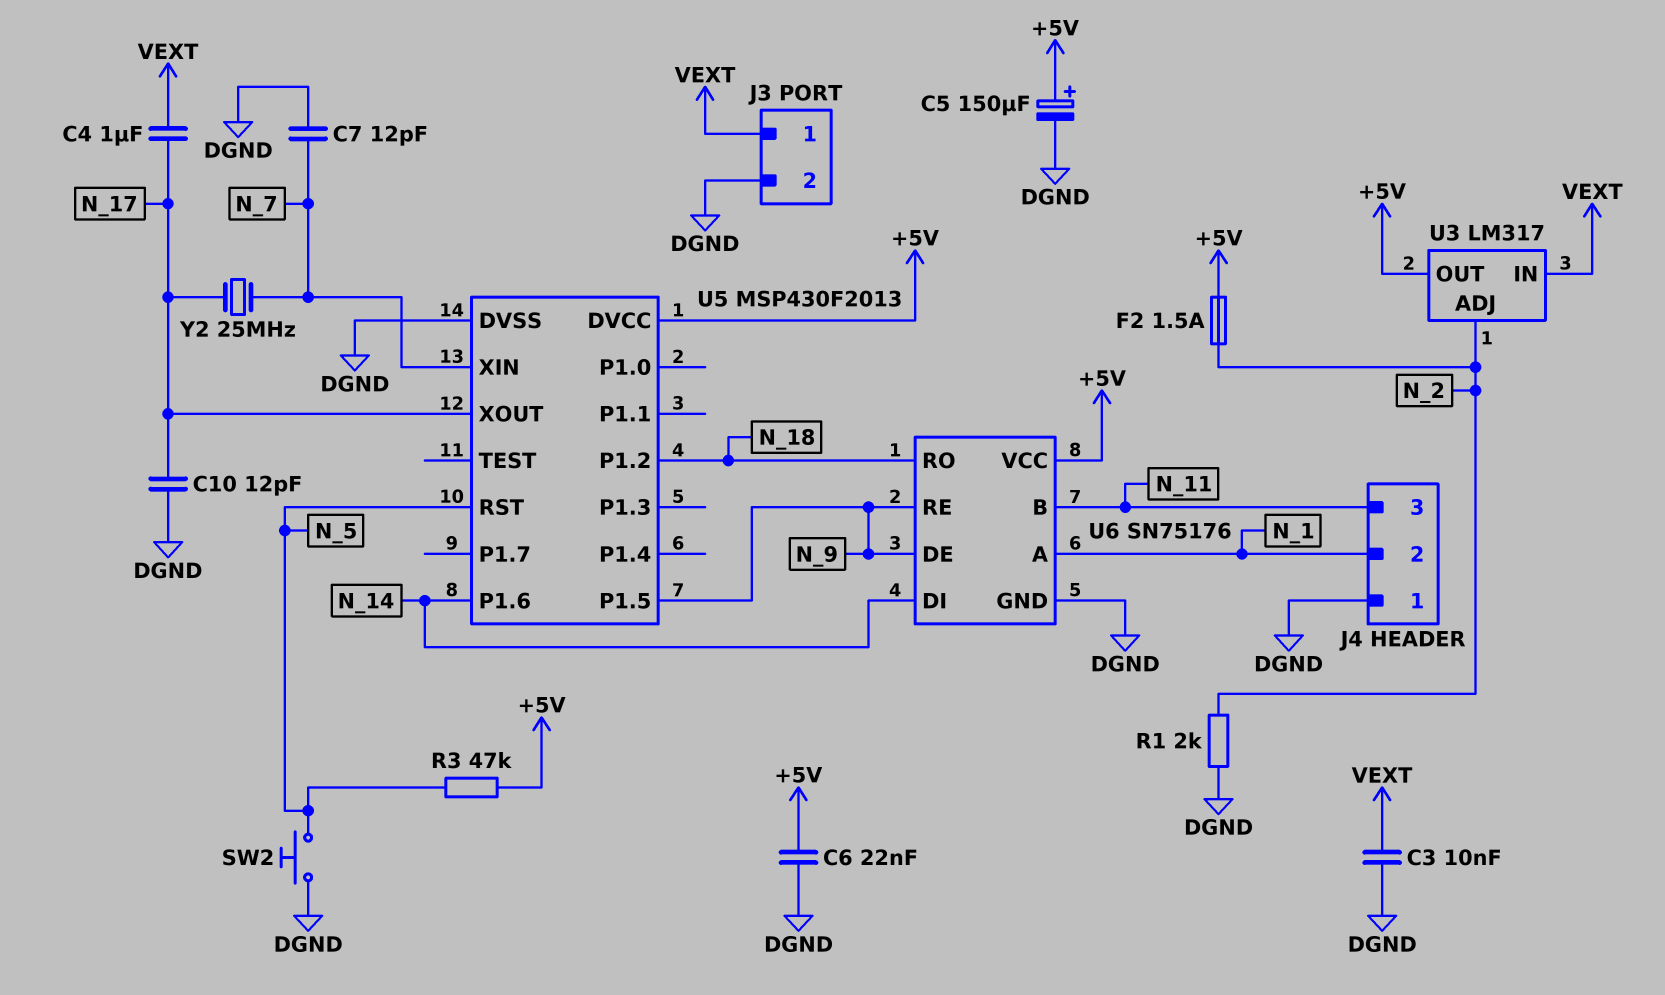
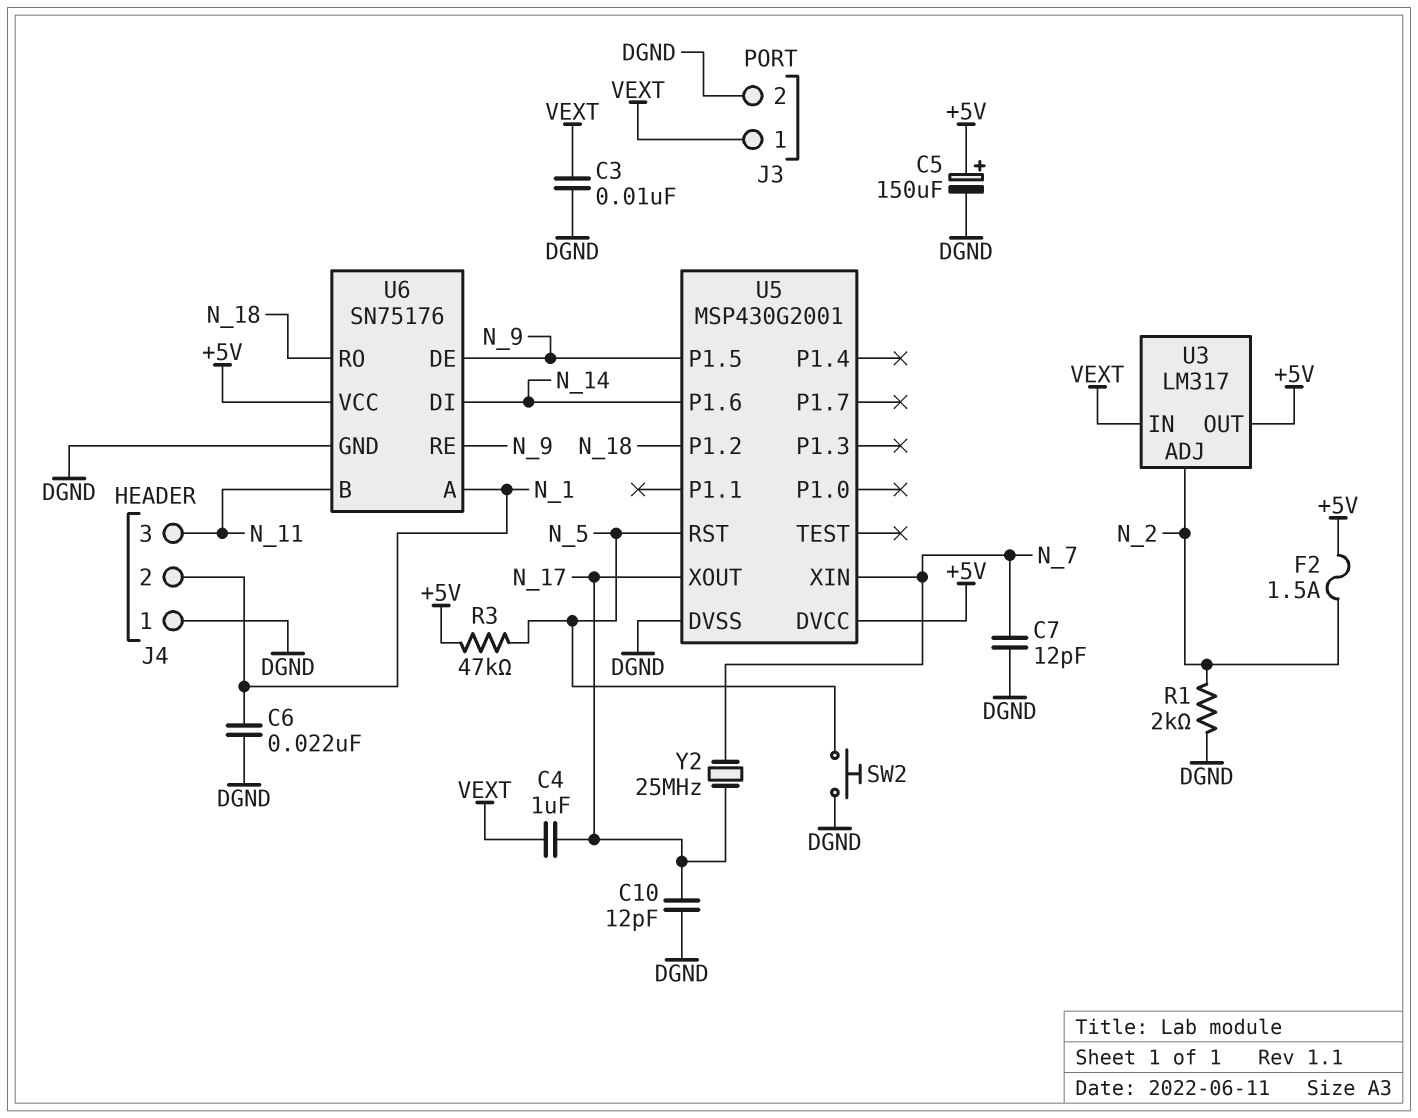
C6: 22nF (+5V, DGND) -> 22nF (DGND, N_1)
U5: MSP430F2013 -> MSP430G2001

